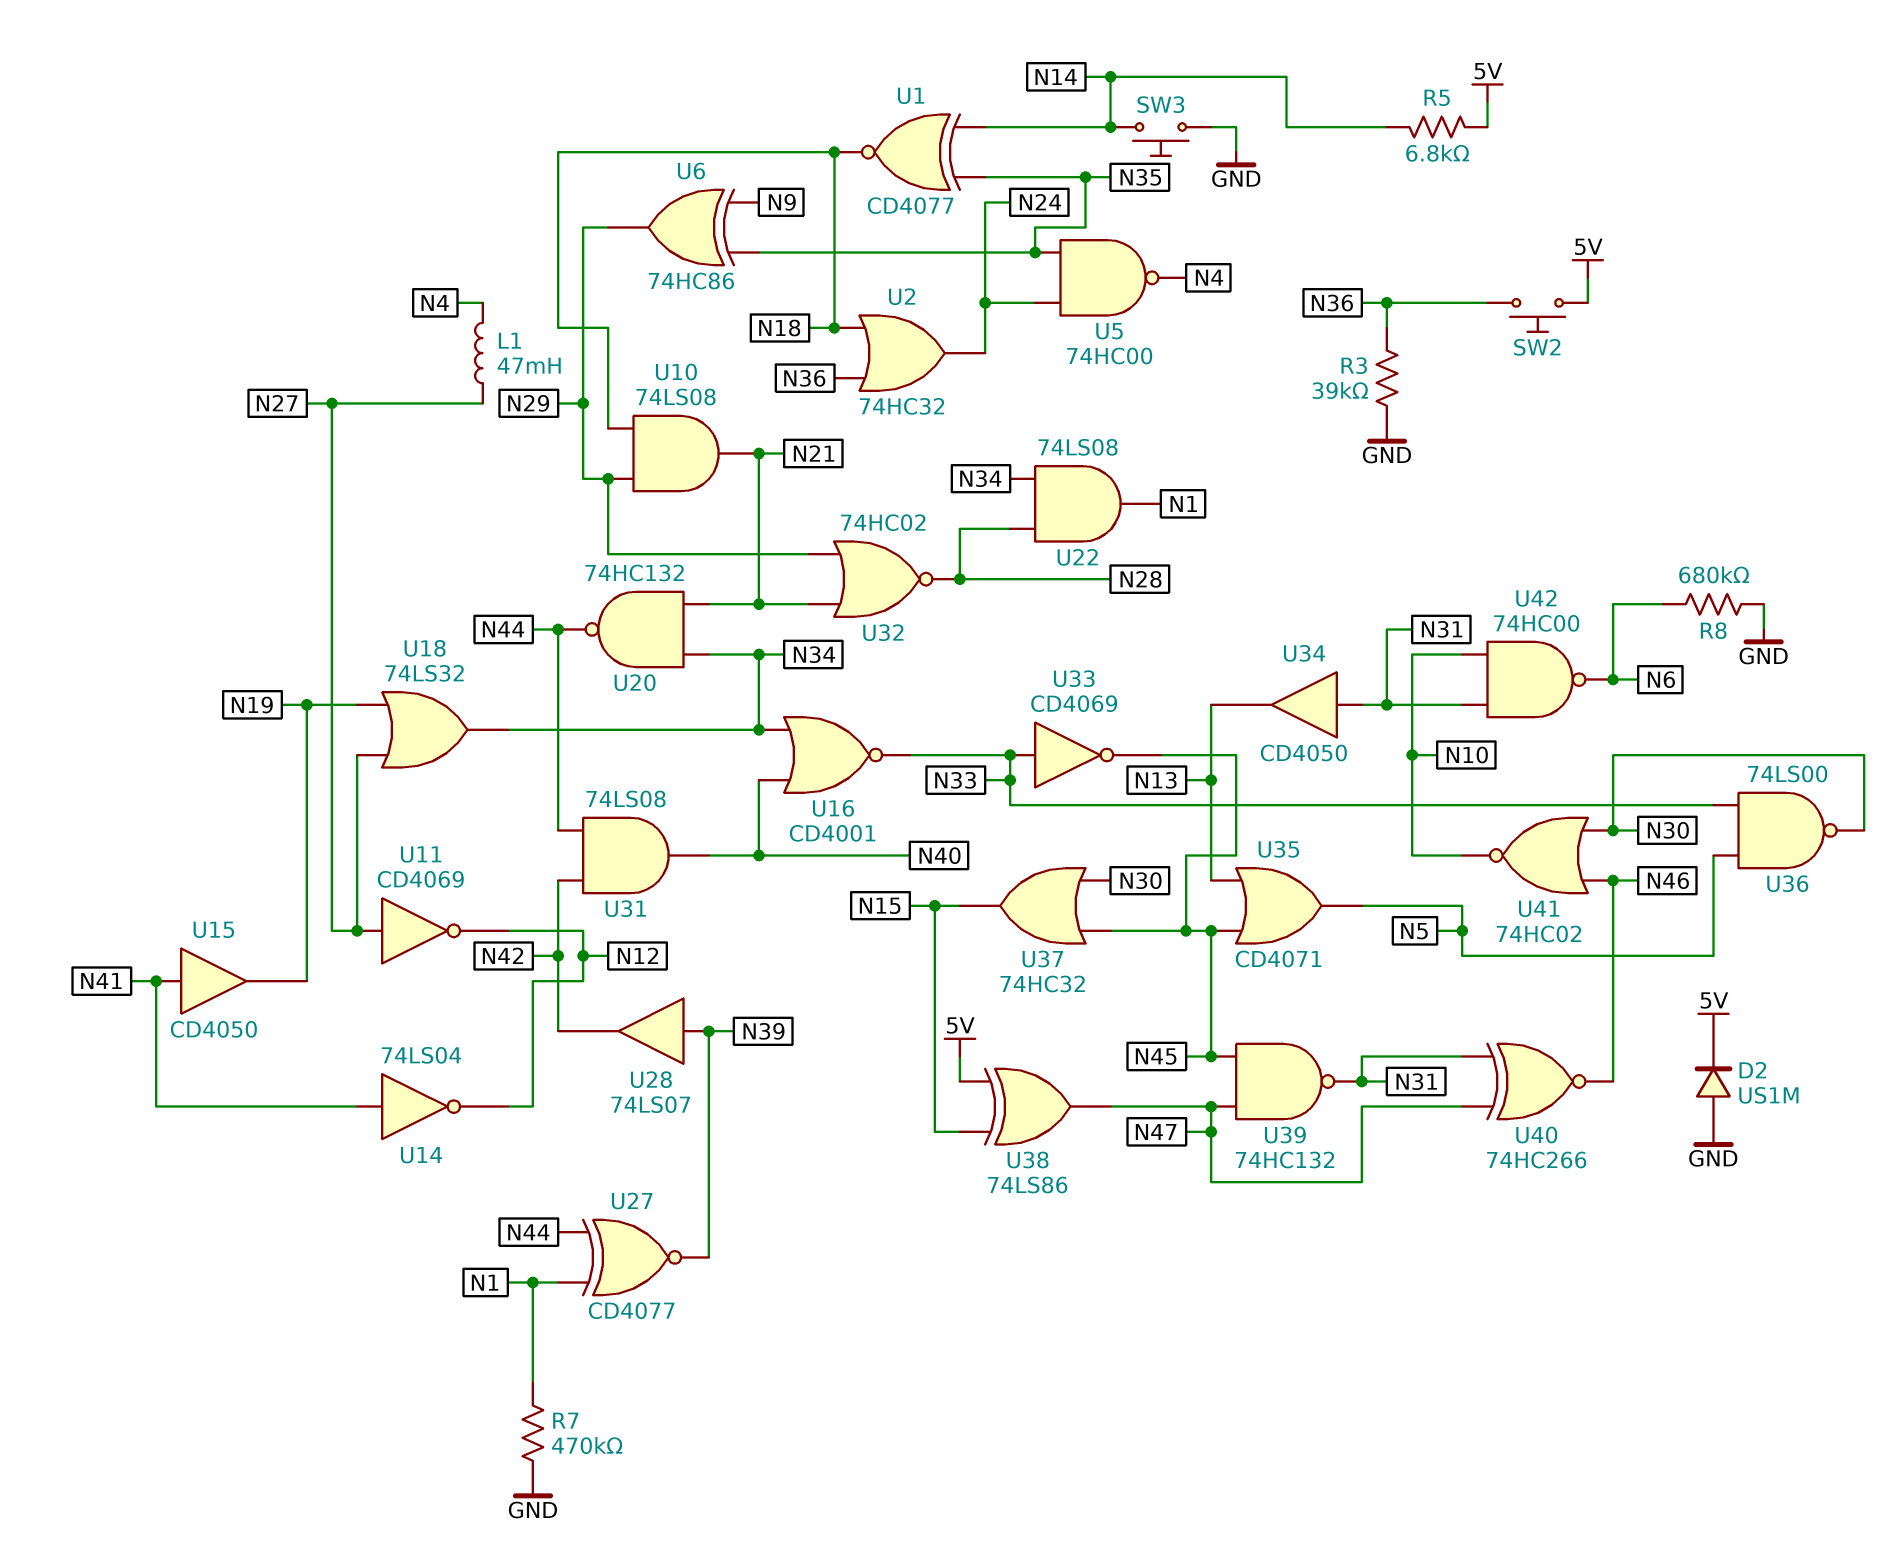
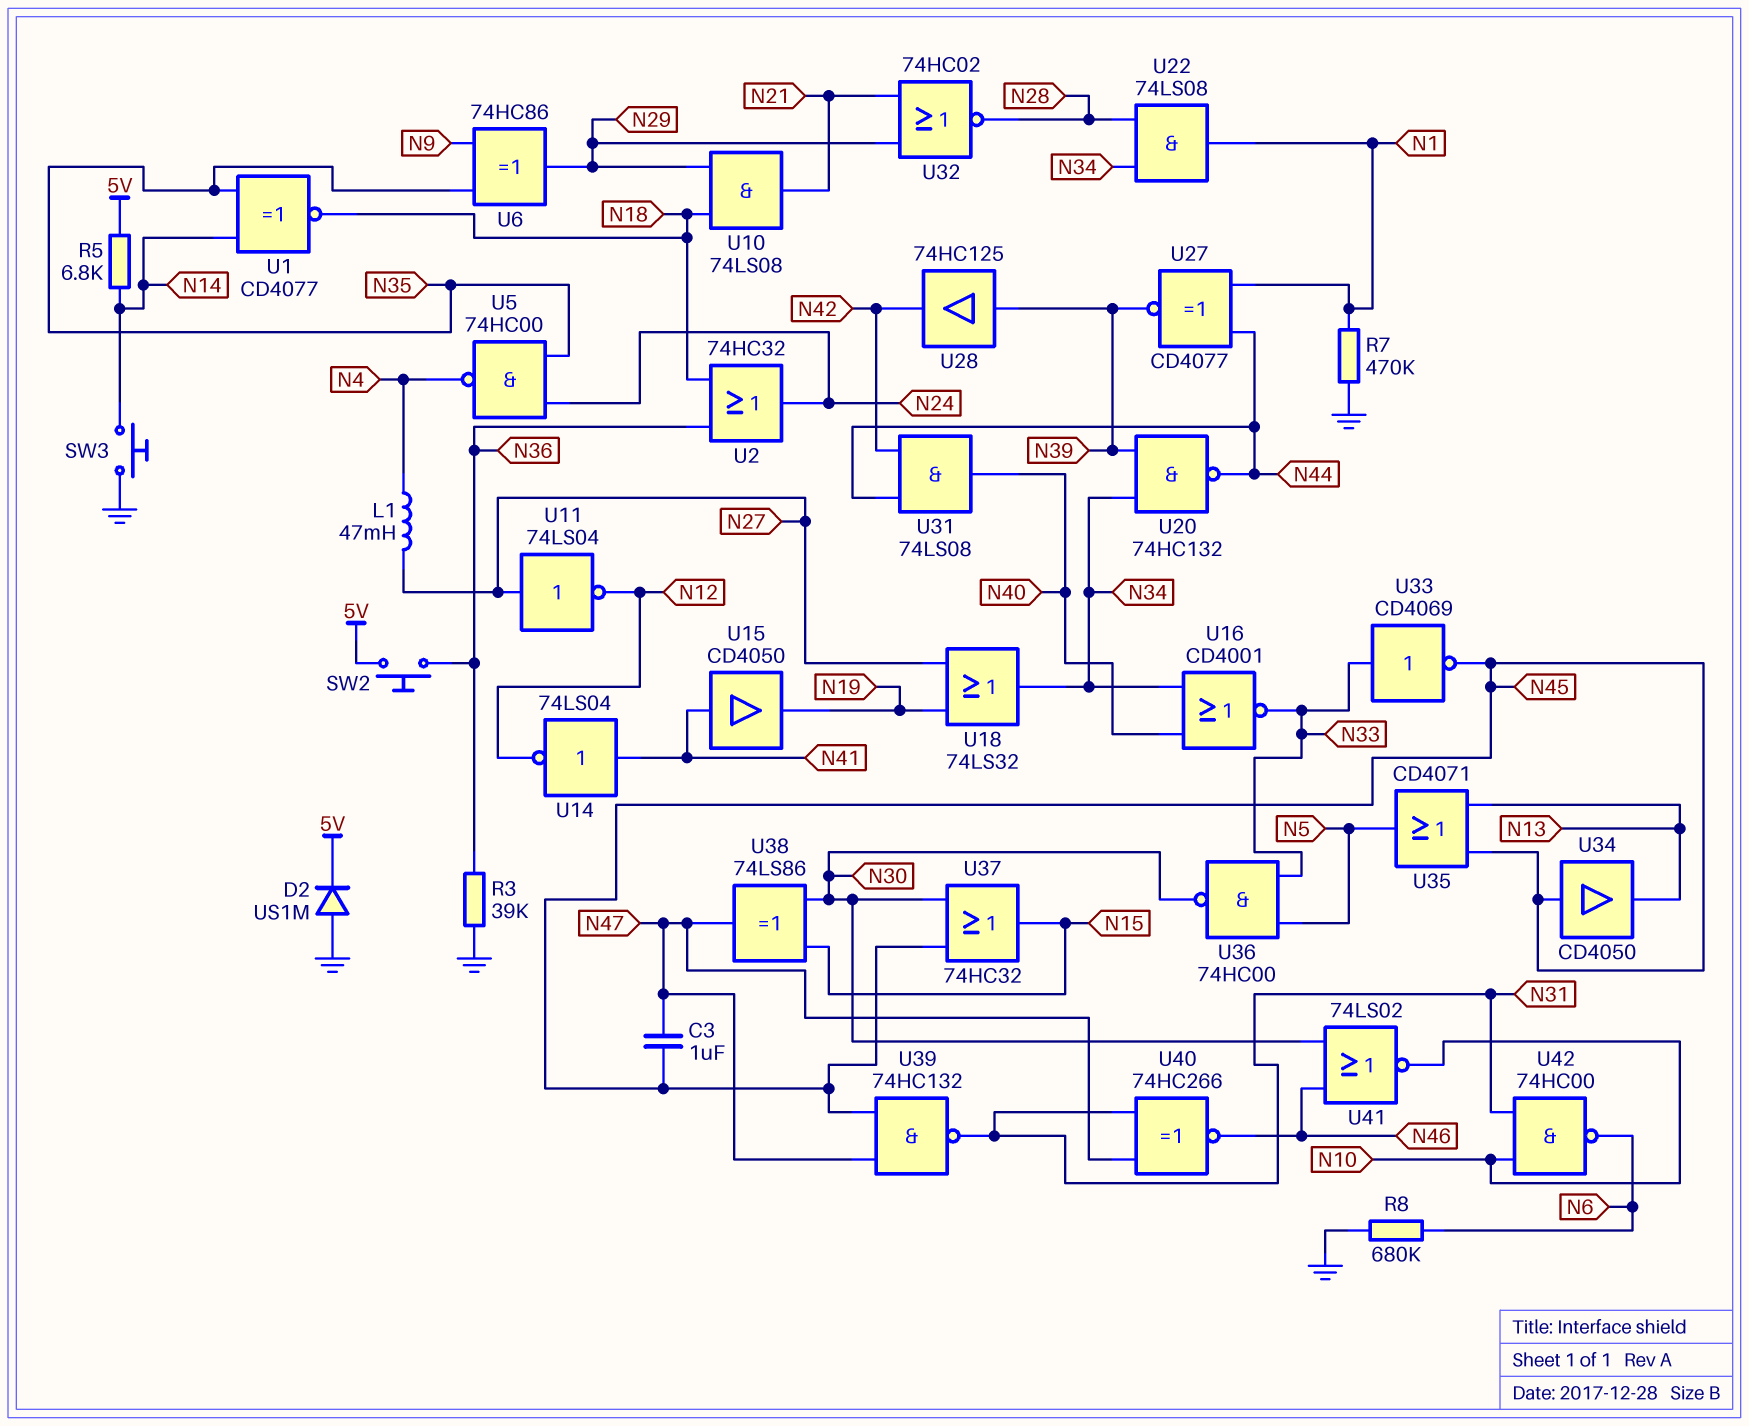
C3: none -> 1uF (N45, N47)
U11: NOT CD4069 (in N27, out N12) -> NOT 74LS04 (in N27, out N12)
U20: NAND 74HC132 (in N21, in N34, out N44) -> NAND 74HC132 (in N34, in N39, out N44)
U28: buffer 74LS07 (in N39, out N42) -> buffer 74HC125 (in N39, out N42)
U34: buffer CD4050 (in N31, out N13) -> buffer CD4050 (in N45, out N13)
U36: NAND 74LS00 (in N5, in N33, out N30) -> NAND 74HC00 (in N5, in N33, out N30)
U38: XOR 74LS86 (in 5V, in N15, out N47) -> XOR 74LS86 (in N15, in N30, out N47)
U41: NOR 74HC02 (in N30, in N46, out N10) -> NOR 74LS02 (in N30, in N46, out N10)

